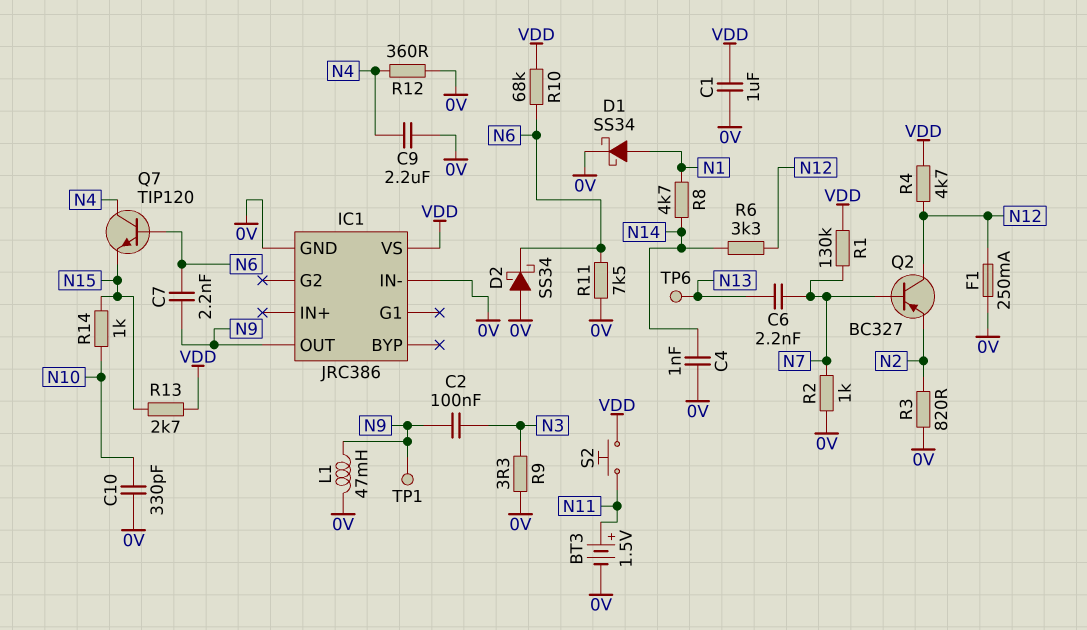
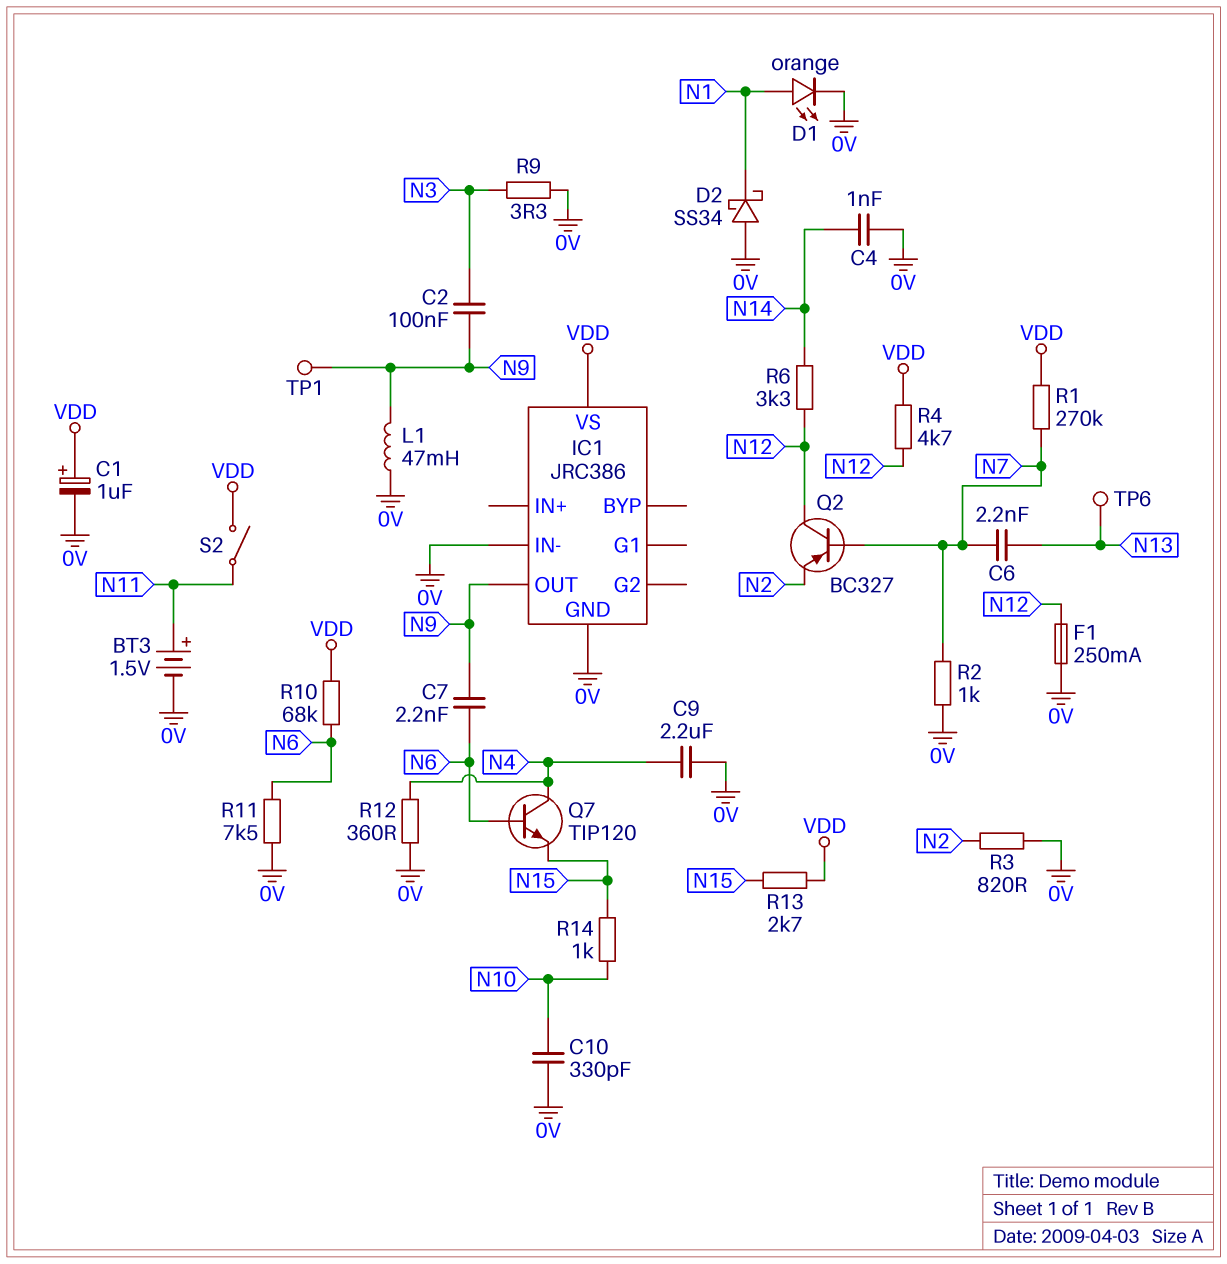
C1: 1uF (0V, VDD) -> 1uF (plus VDD, minus 0V)
D1: schottky SS34 (A N1, K 0V) -> LED orange (A N1, K 0V)
D2: schottky SS34 (A 0V, K N6) -> schottky SS34 (A 0V, K N1)
R1: 130k (N7, VDD) -> 270k (N7, VDD)
R8: 4.7k (N1, N14) -> none
S2: button (N11, VDD) -> switch (N11, VDD)

